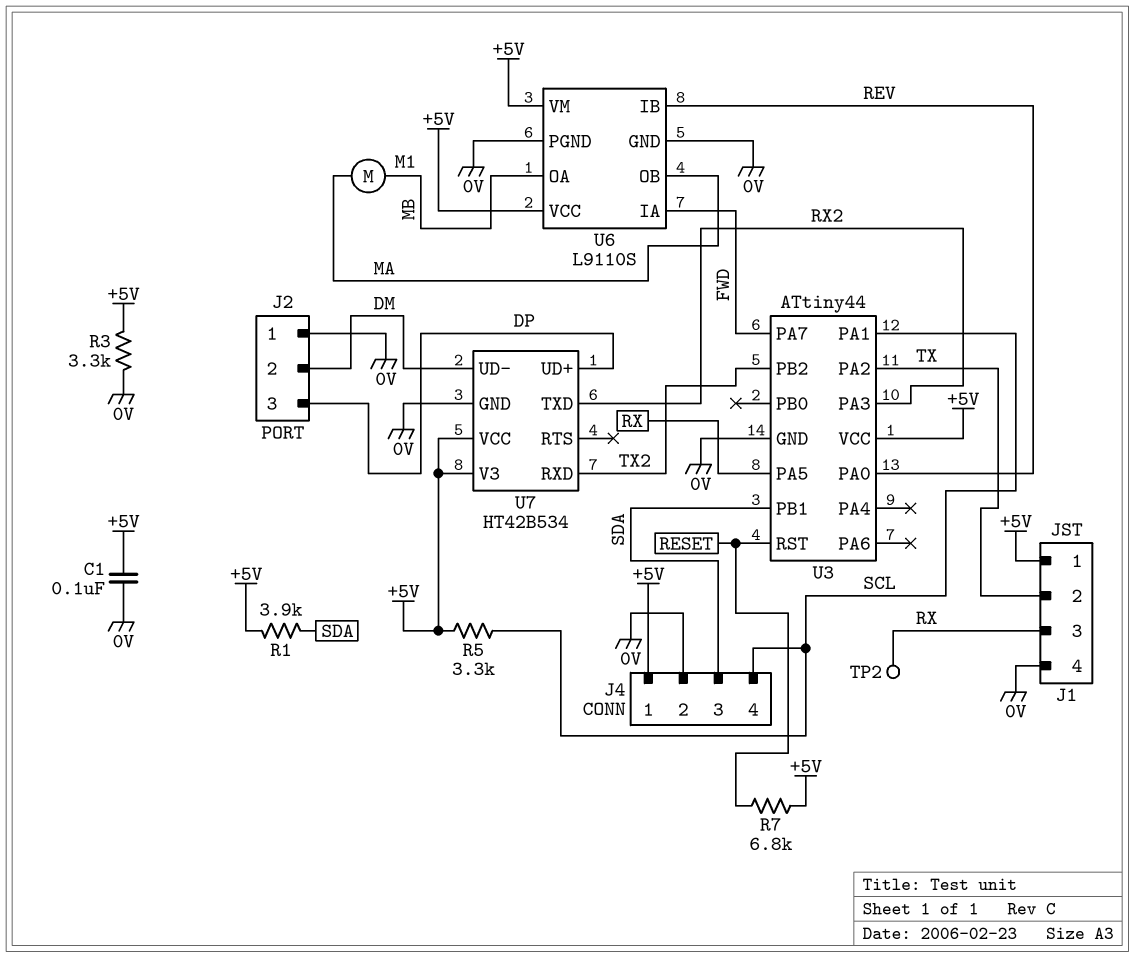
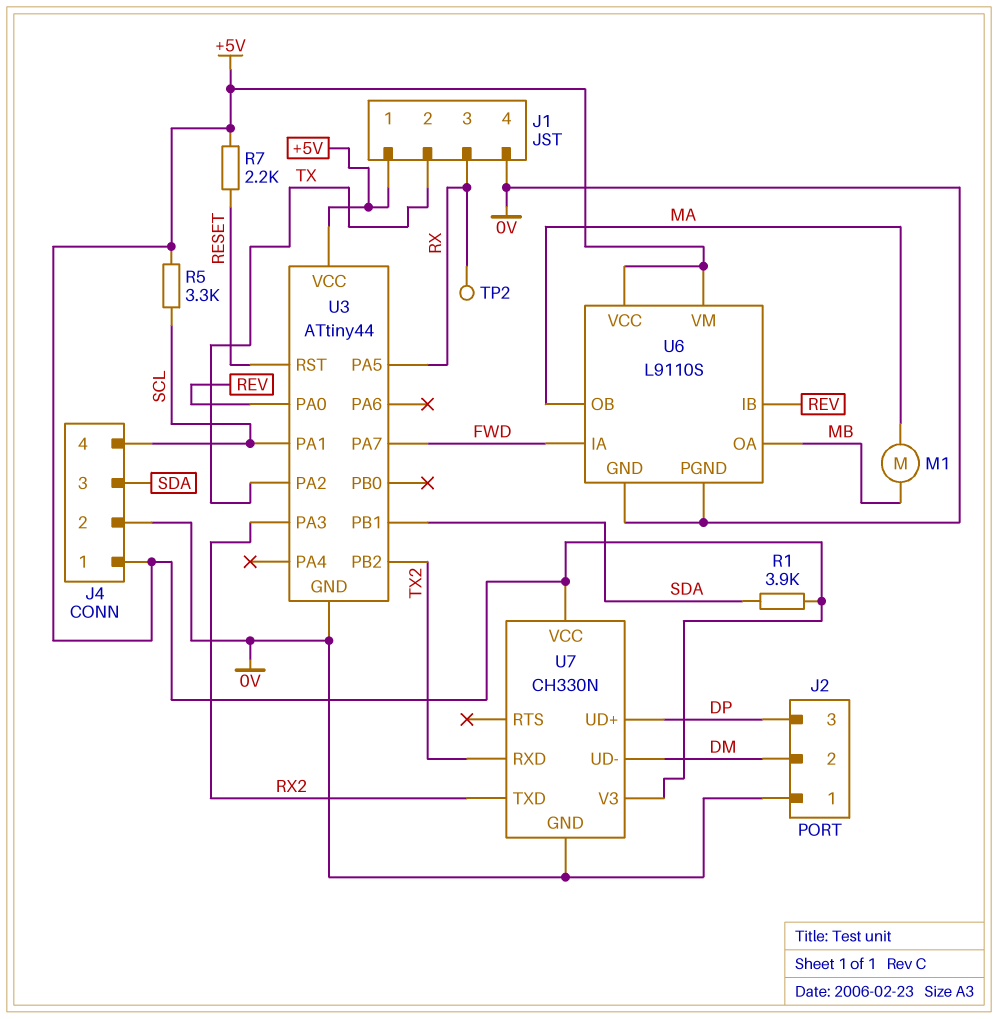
C1: 100nF (+5V, 0V) -> none
R3: 3.3k (+5V, 0V) -> none
R7: 6.8k (+5V, RESET) -> 2.2k (+5V, RESET)
U7: HT42B534 -> CH330N

